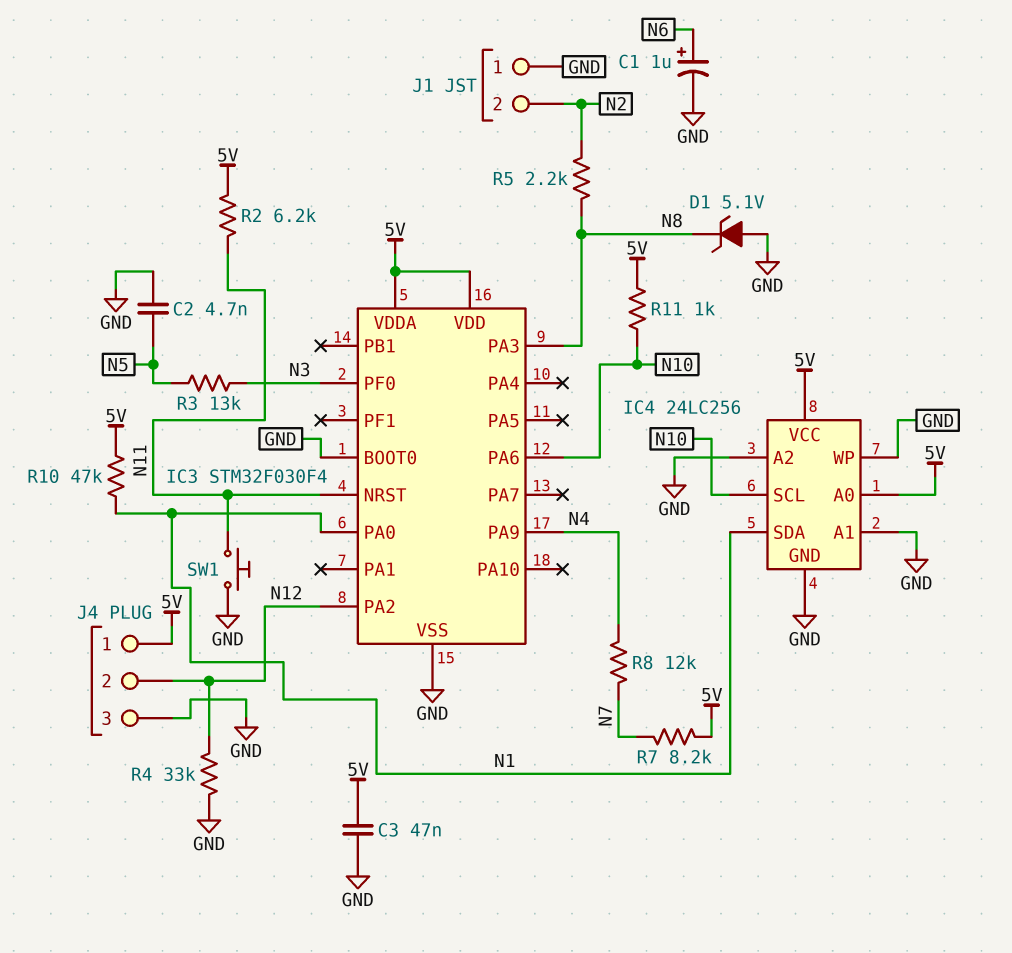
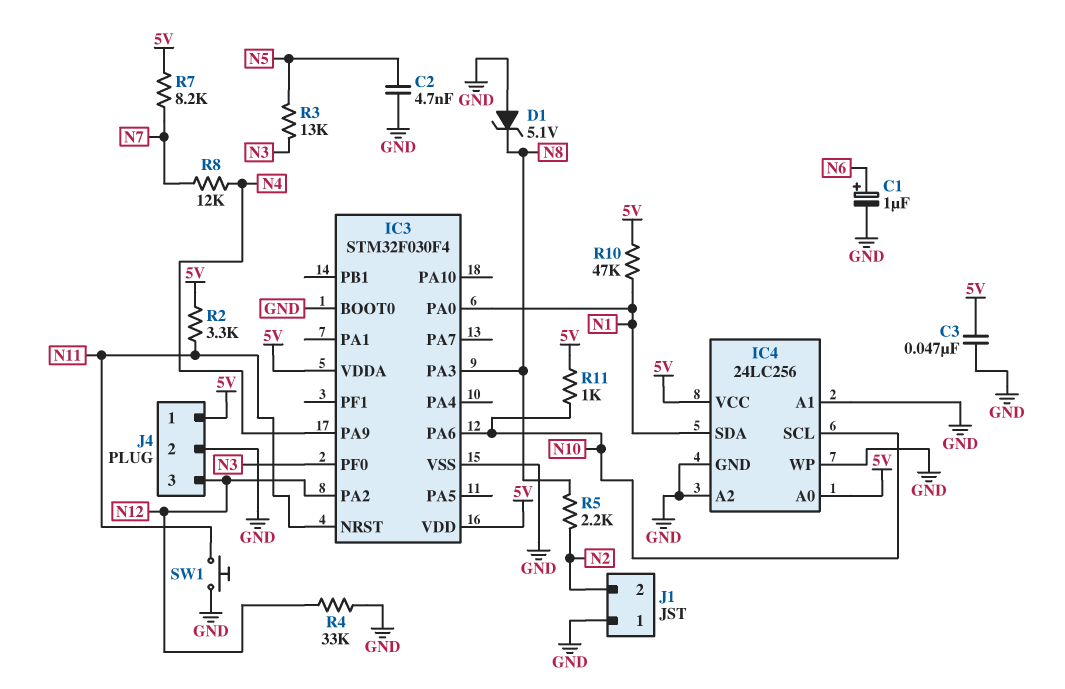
J4 pin 2: N12 -> GND
J4 pin 3: GND -> N12
R2: 6.2k (5V, N11) -> 3.3k (5V, N11)

